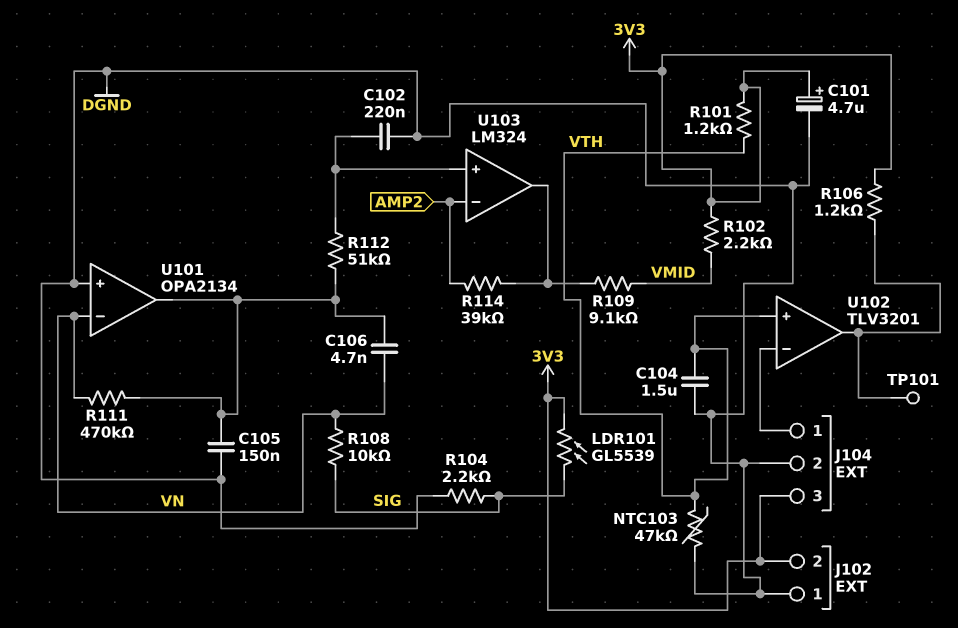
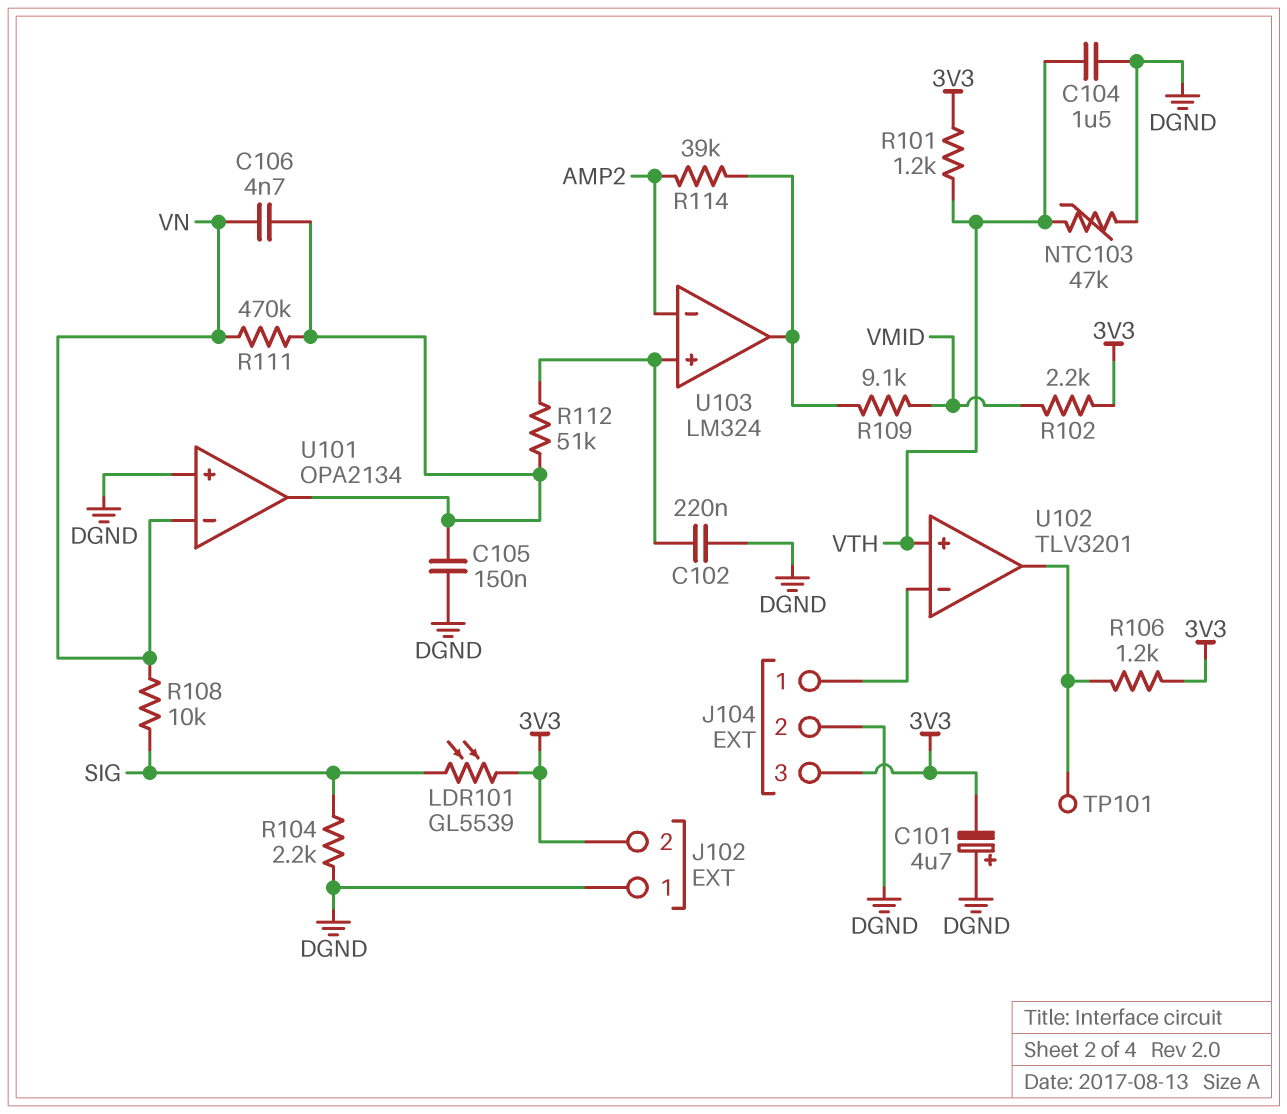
C101: 4.7uF (plus 3V3, minus DGND) -> 4.7uF (plus DGND, minus 3V3)

